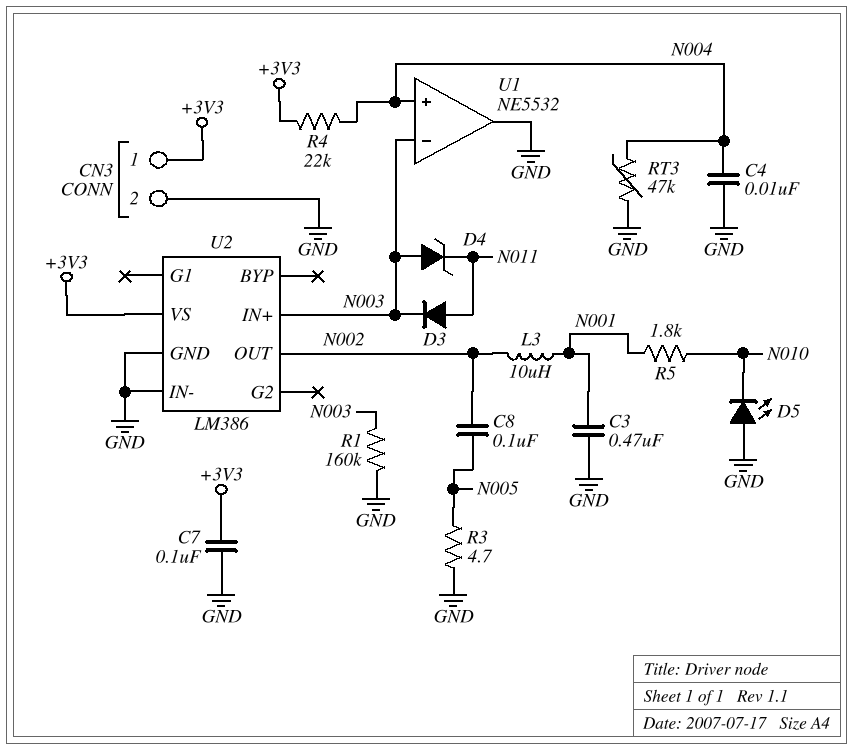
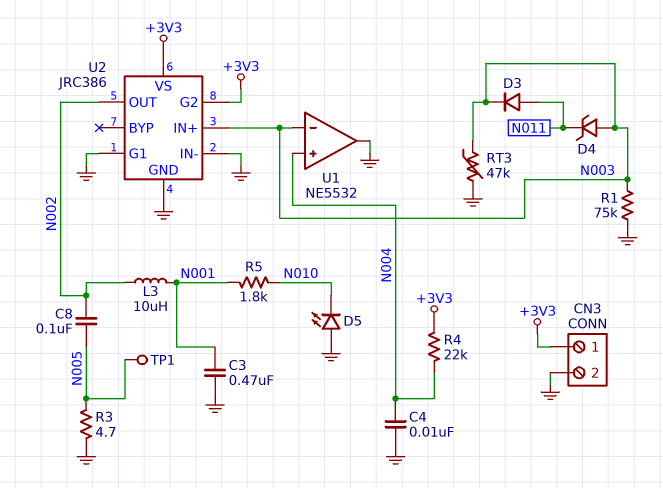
C7: 100nF (+3V3, GND) -> none
R1: 160k (GND, N003) -> 75k (GND, N003)
RT3: 47k (GND, N004) -> 47k (GND, N003)
TP1: none -> test point (N005)
U2: LM386 -> JRC386
U2 pin G1: none -> GND
U2 pin G2: none -> +3V3

